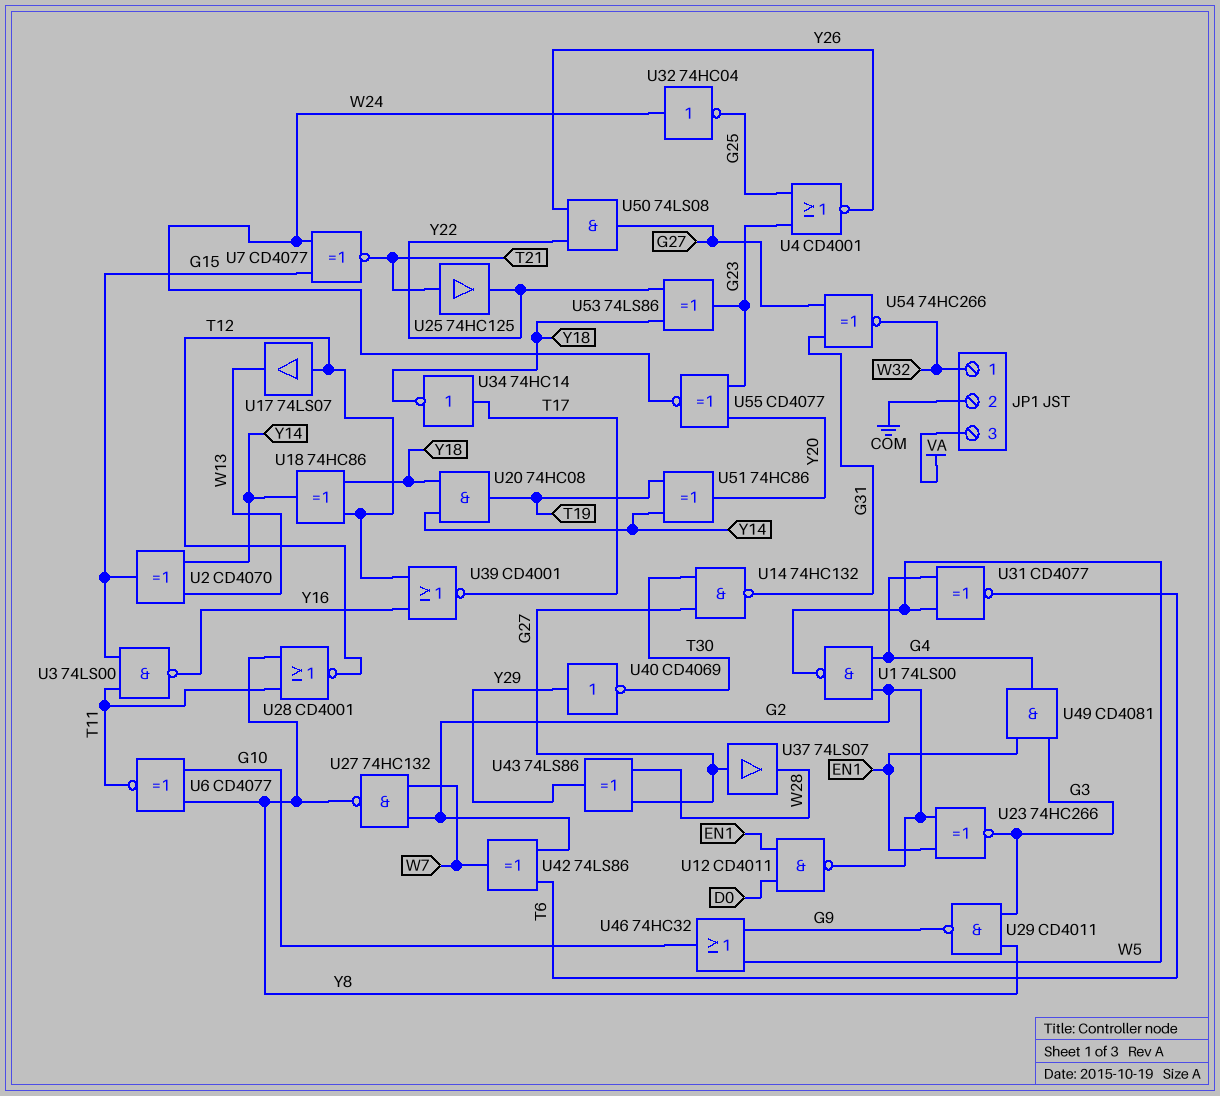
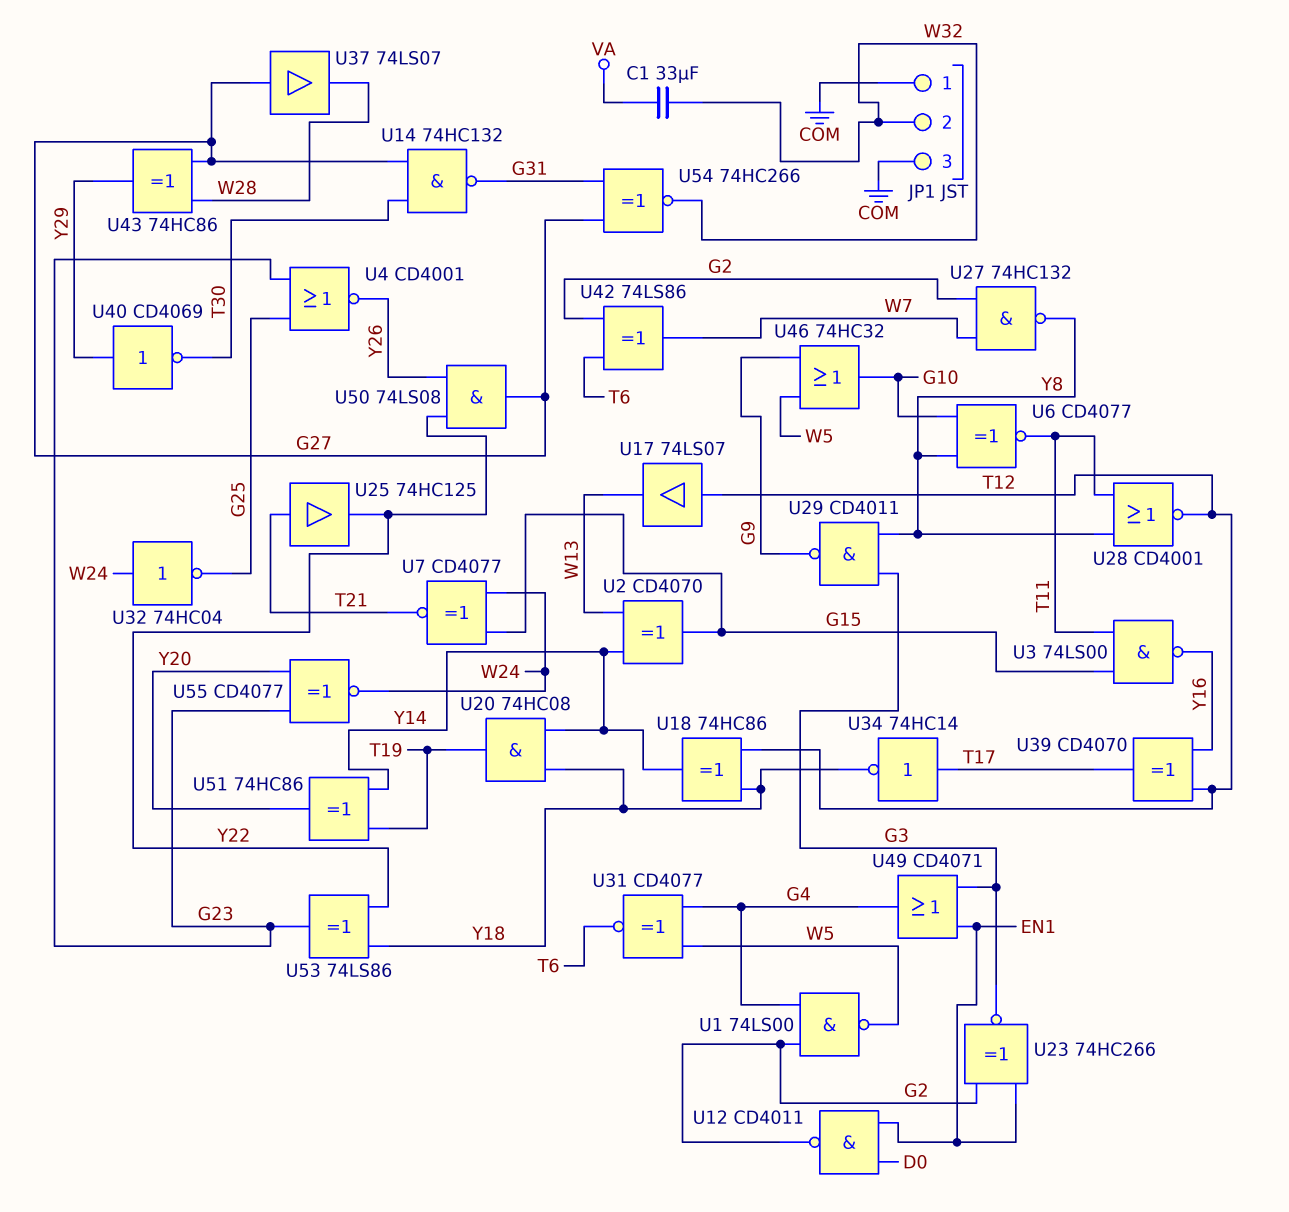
C1: none -> 33uF (VA, W32)
JP1 pin 1: W32 -> COM
JP1 pin 2: COM -> W32
JP1 pin 3: VA -> COM
U39: NOR CD4001 (in T12, in Y16, out T17) -> XOR CD4070 (in T12, in Y16, out T17)
U43: XOR 74LS86 (in G27, in W28, out Y29) -> XOR 74HC86 (in G27, in W28, out Y29)
U49: AND CD4081 (in EN1, in G3, out G4) -> OR CD4071 (in EN1, in G3, out G4)

